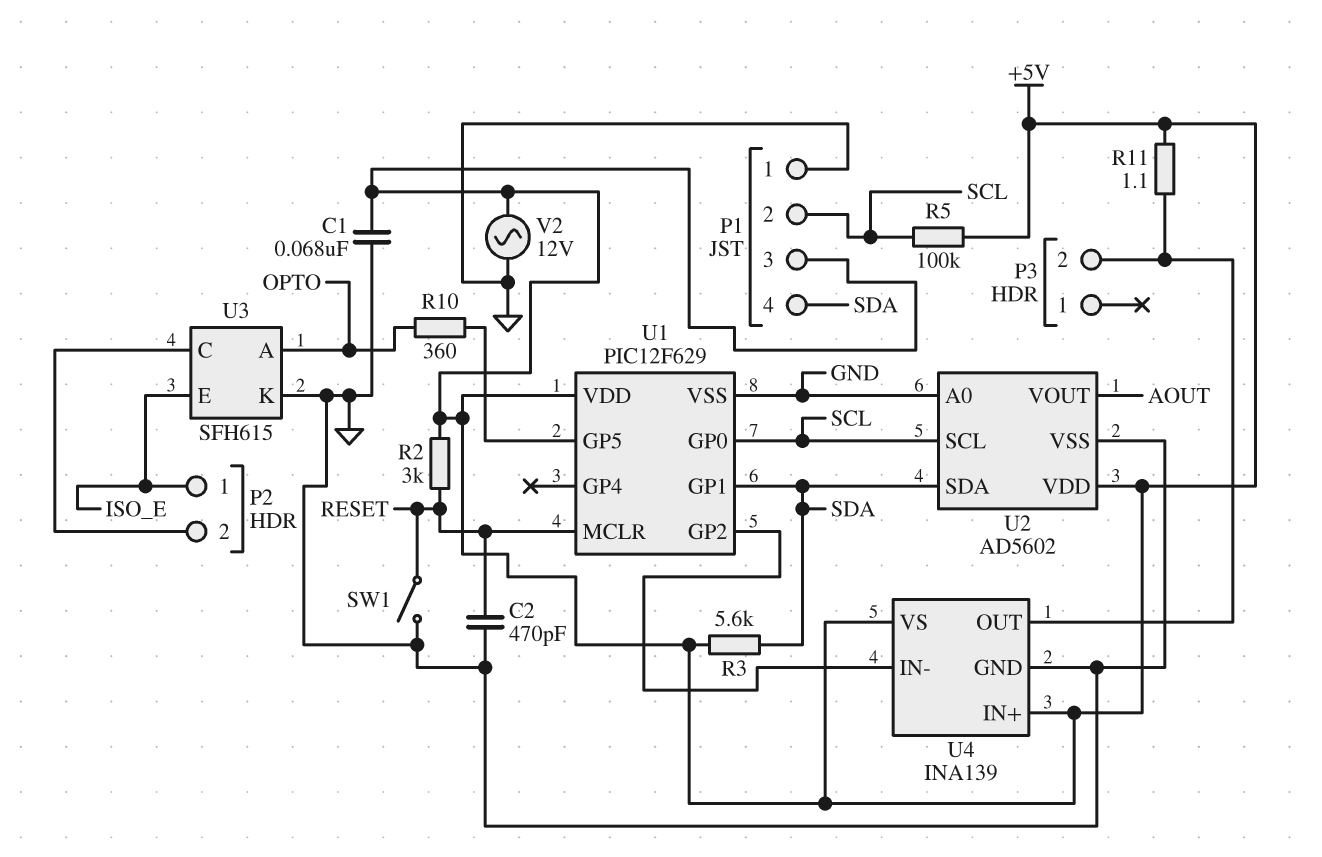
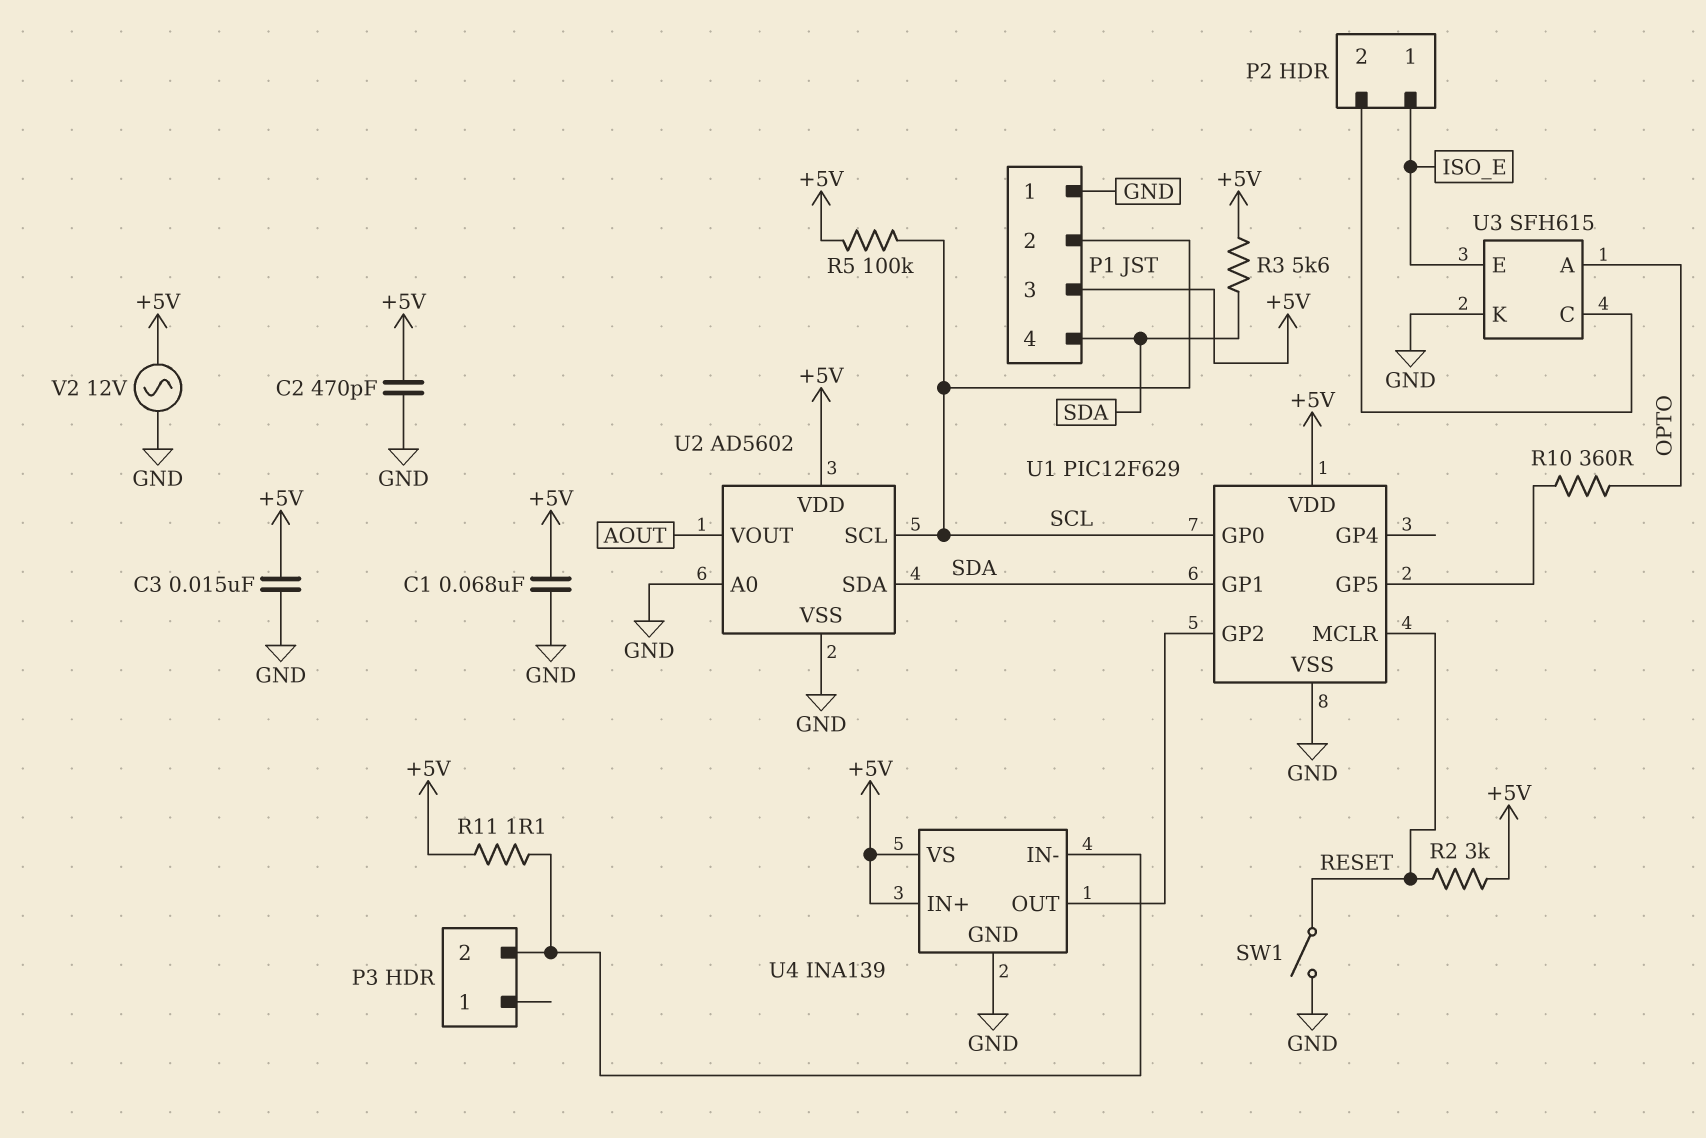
C2: 470pF (GND, RESET) -> 470pF (+5V, GND)
C3: none -> 15nF (+5V, GND)
U4 pin IN-: U1/GP2 -> P3/2
U4 pin OUT: P3/2 -> U1/GP2

